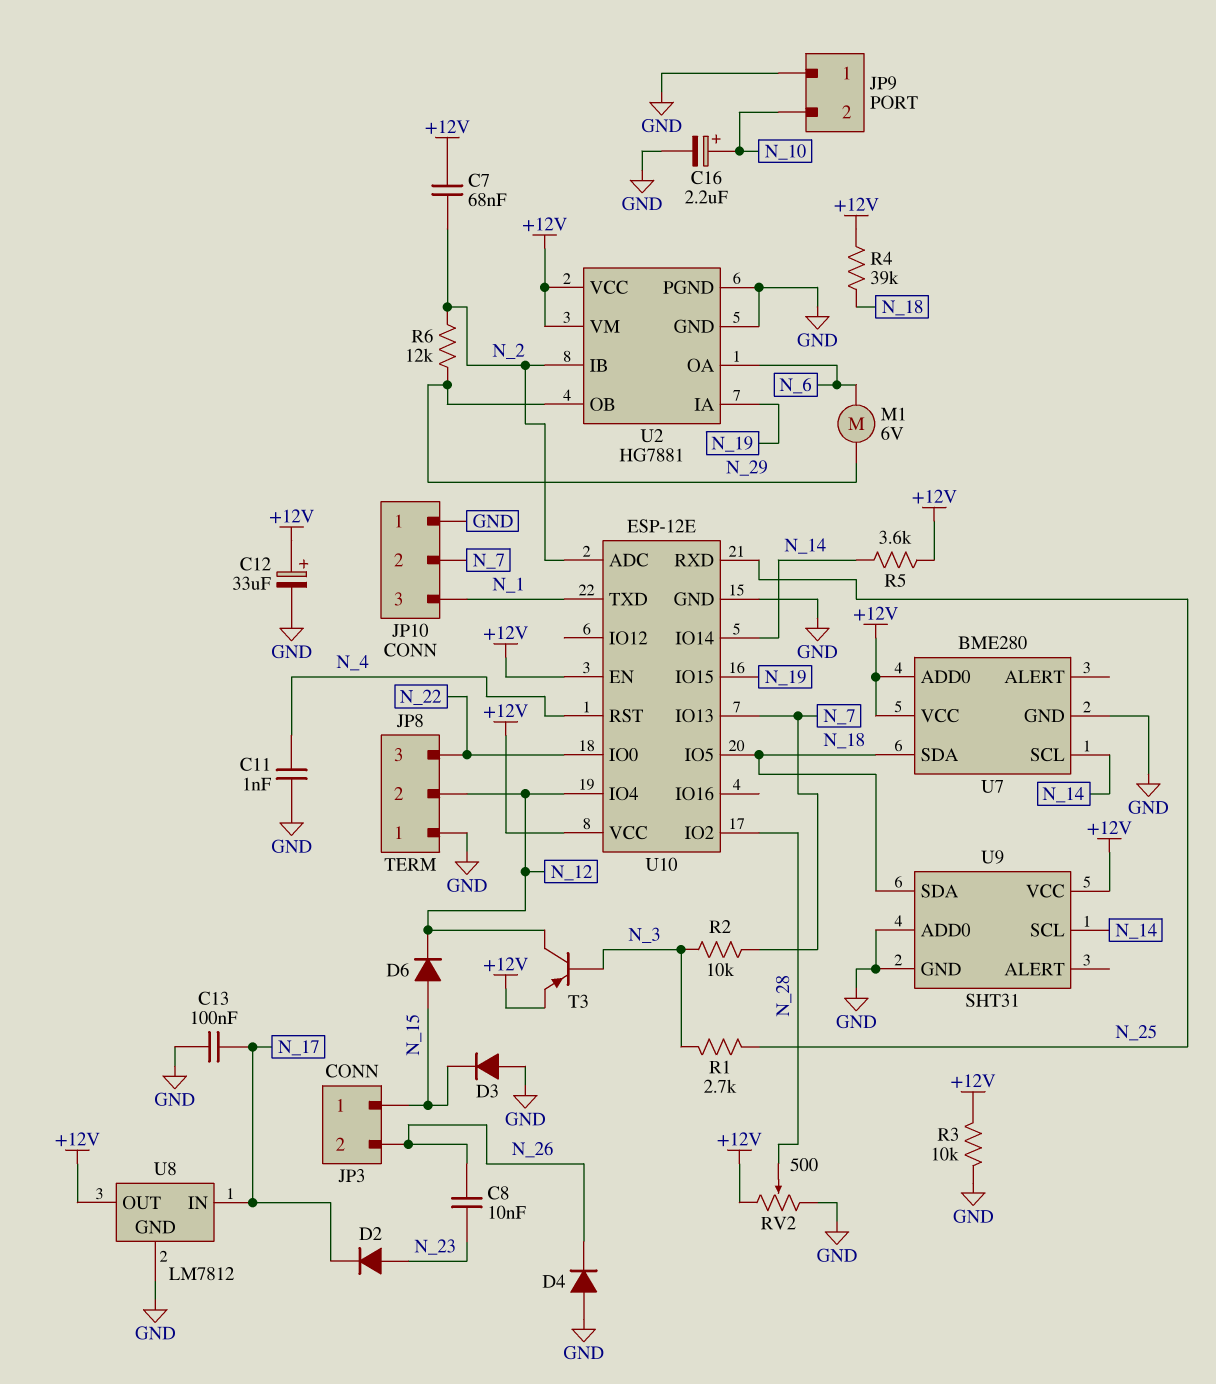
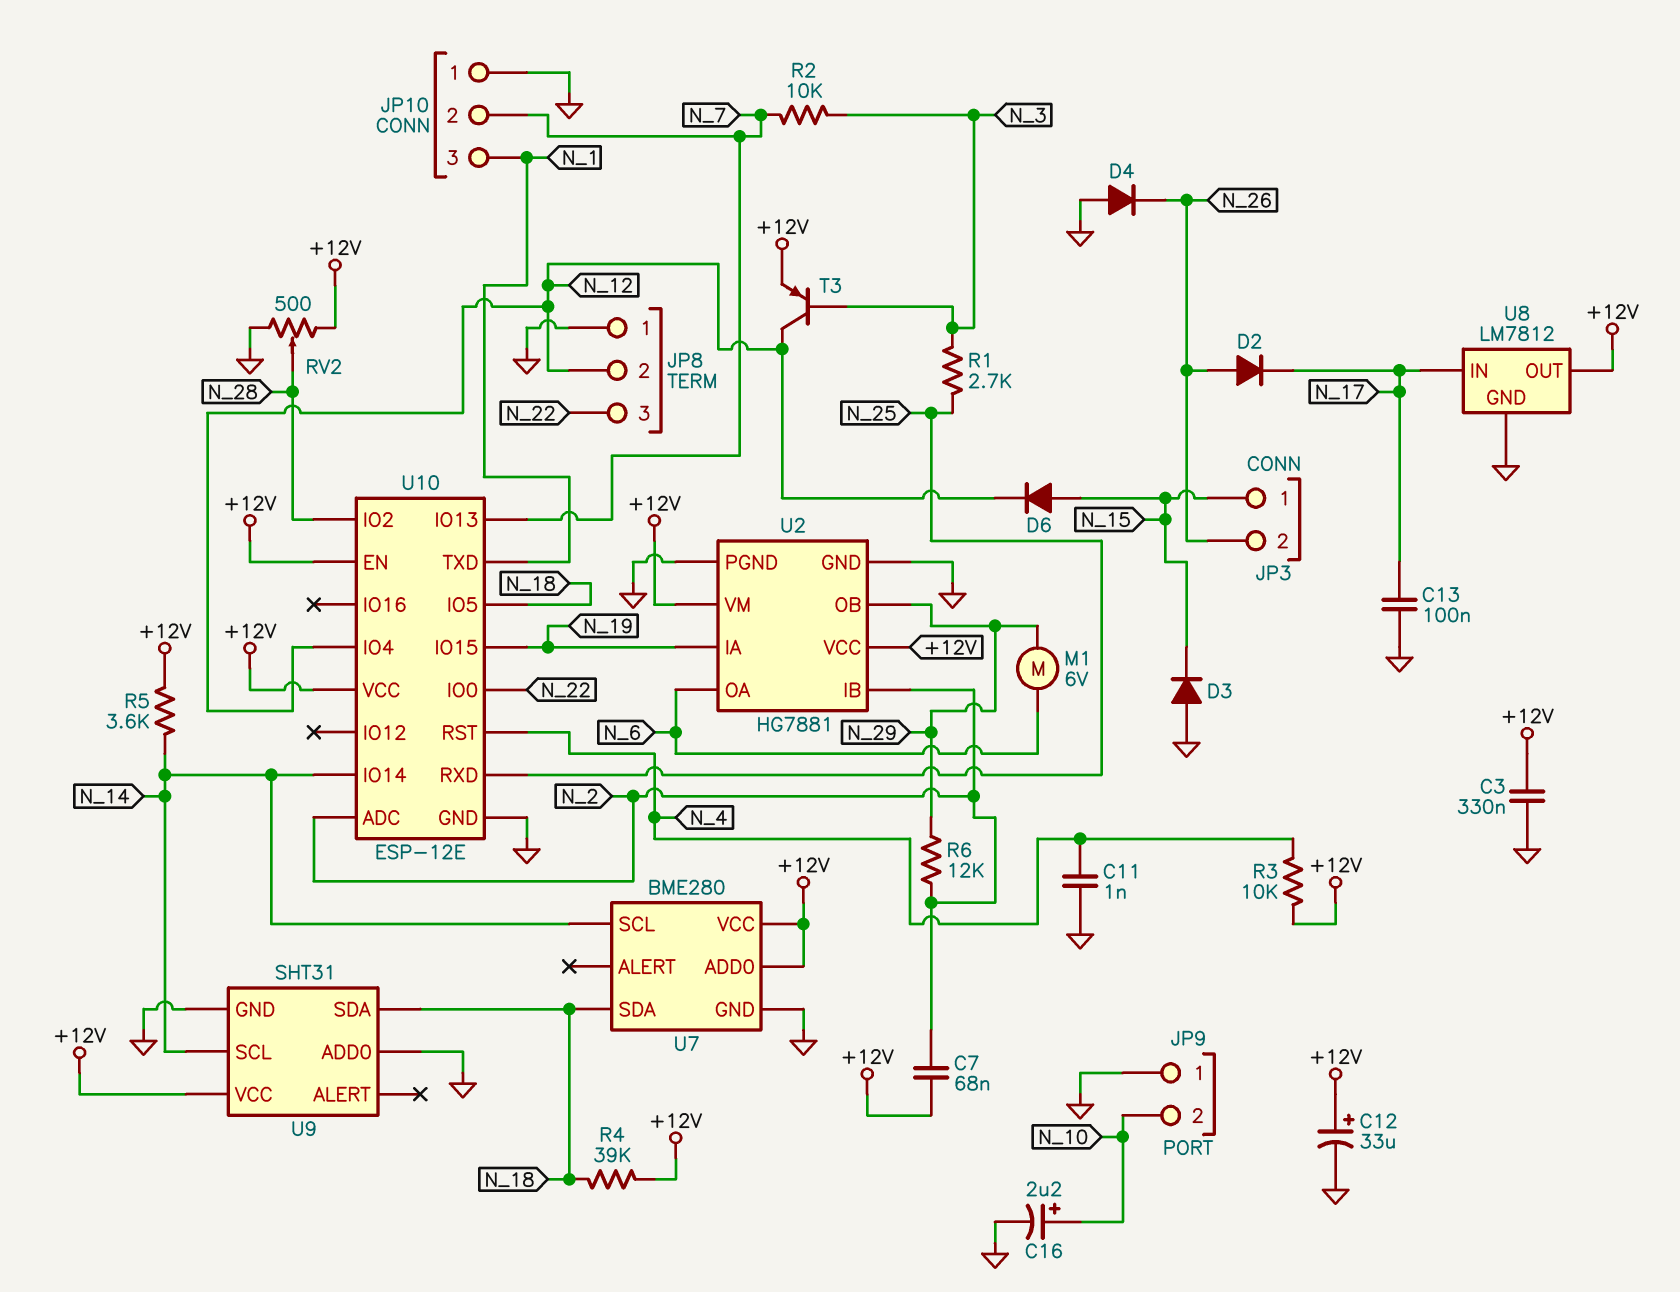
C3: none -> 330nF (+12V, GND)
C8: 10nF (N_23, N_26) -> none
D2: diode (A N_23, K N_17) -> diode (A N_26, K N_17)
R3: 10k (+12V, GND) -> 10k (+12V, N_4)

